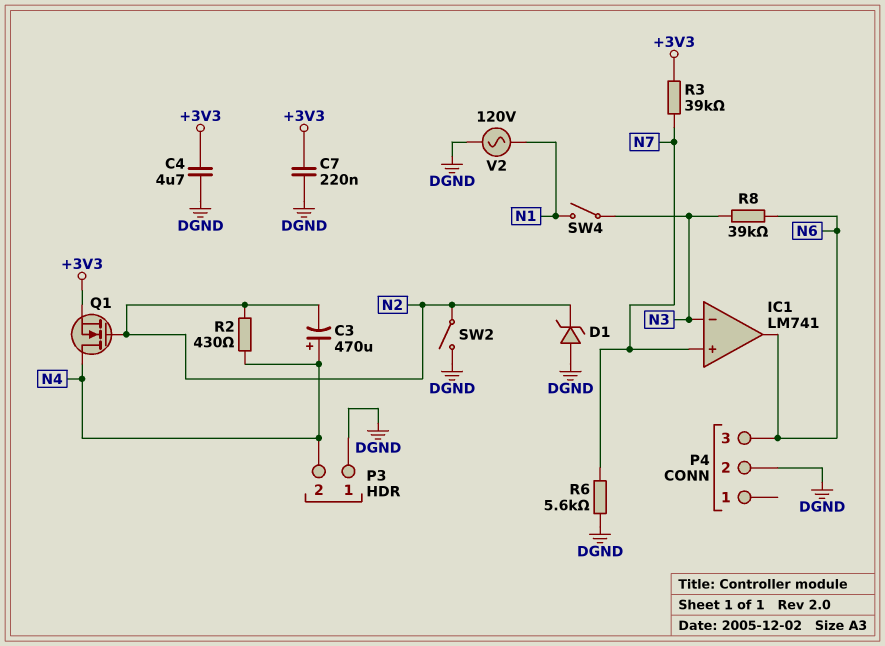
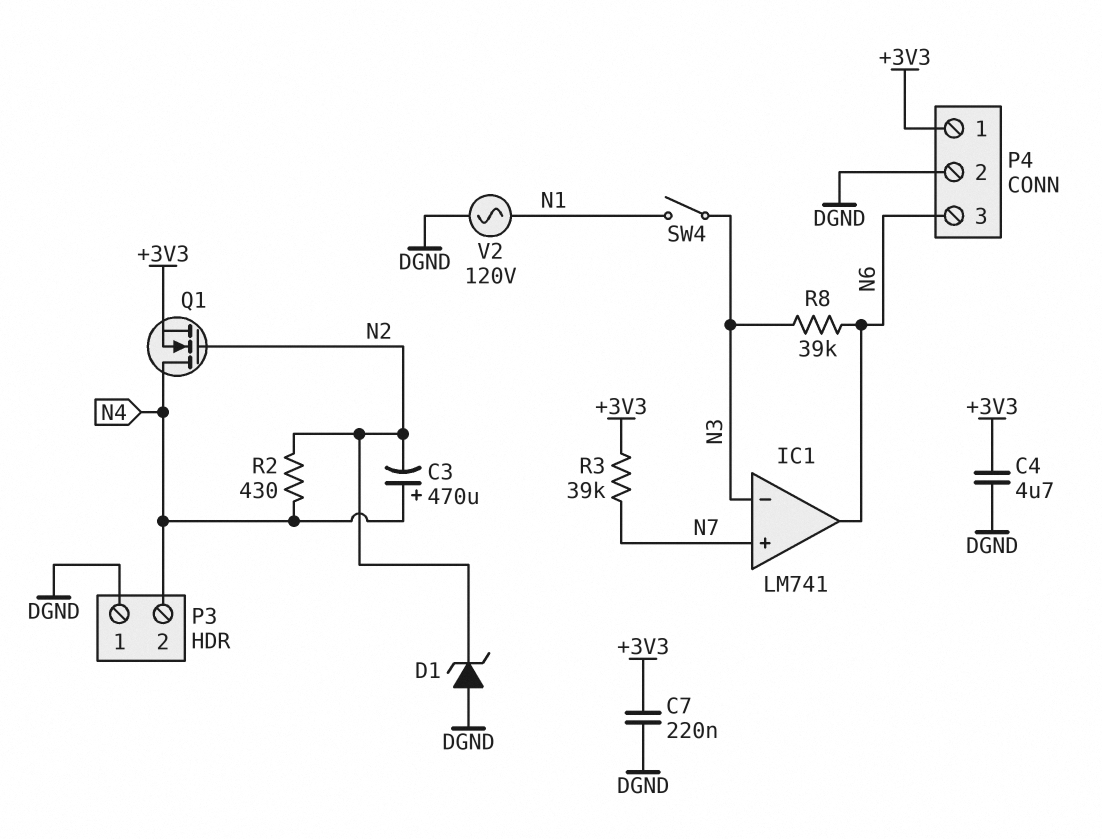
P4 pin 1: none -> +3V3
R6: 5.6k (DGND, N7) -> none
SW2: switch (DGND, N2) -> none

